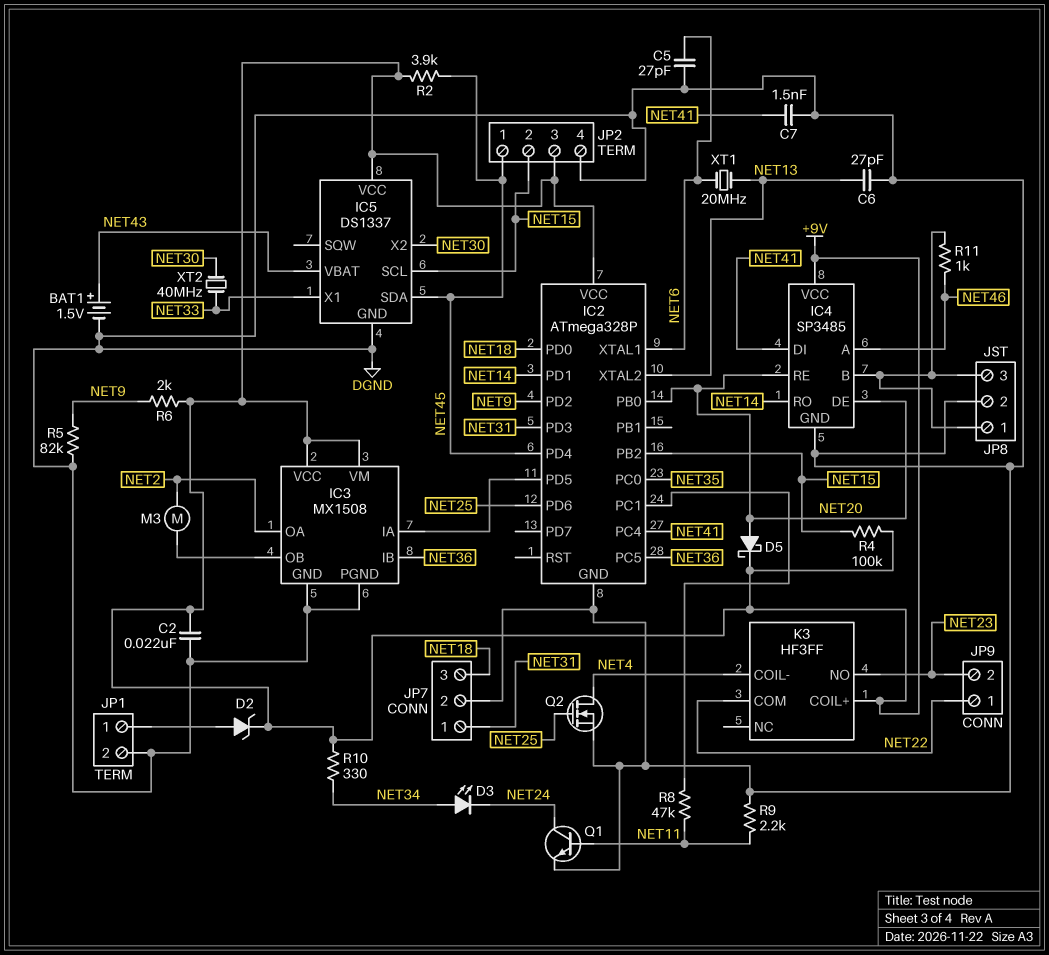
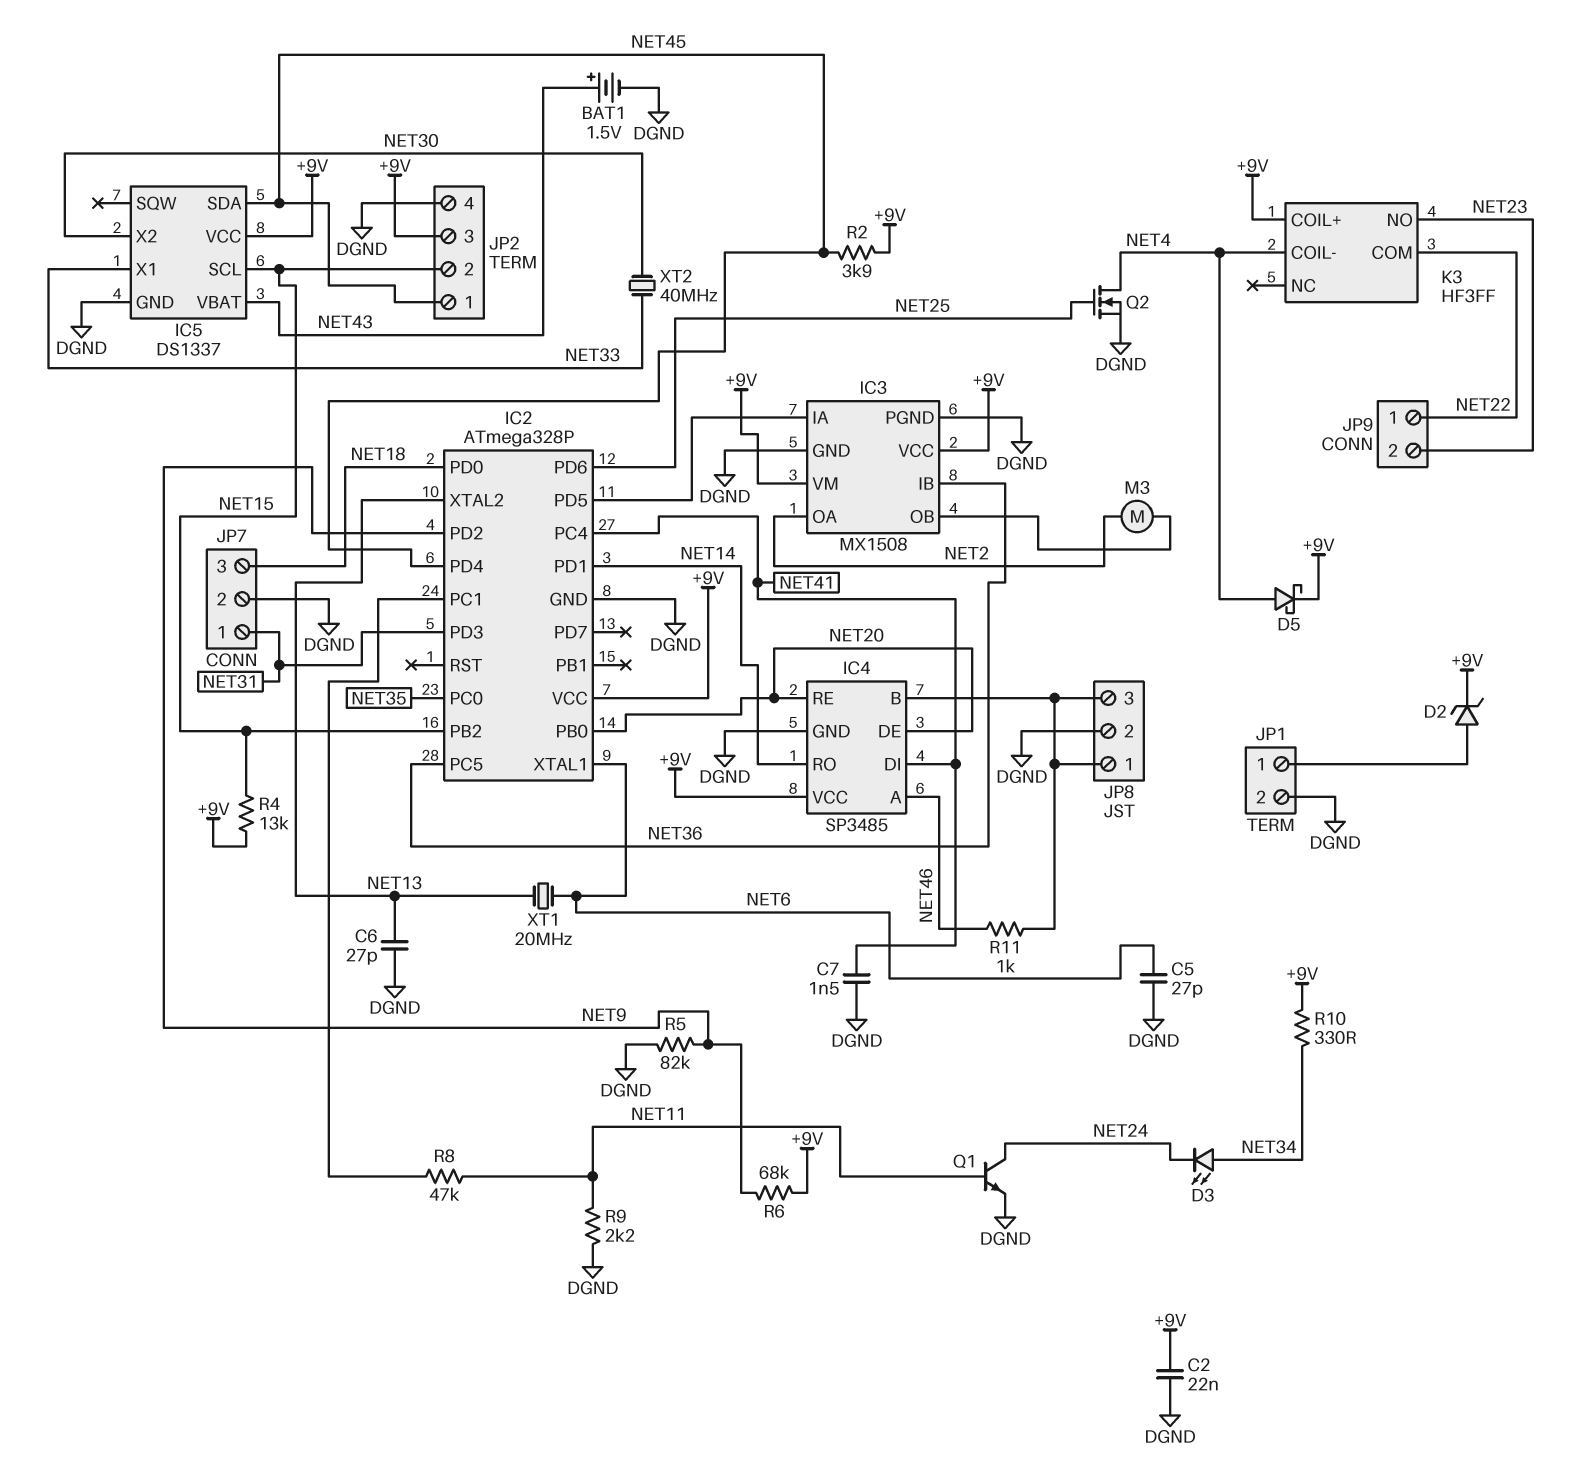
D5: schottky (A NET20, K +9V) -> schottky (A NET4, K +9V)
R4: 100k (+9V, NET15) -> 13k (+9V, NET15)
R6: 2k (+9V, NET9) -> 68k (+9V, NET9)

